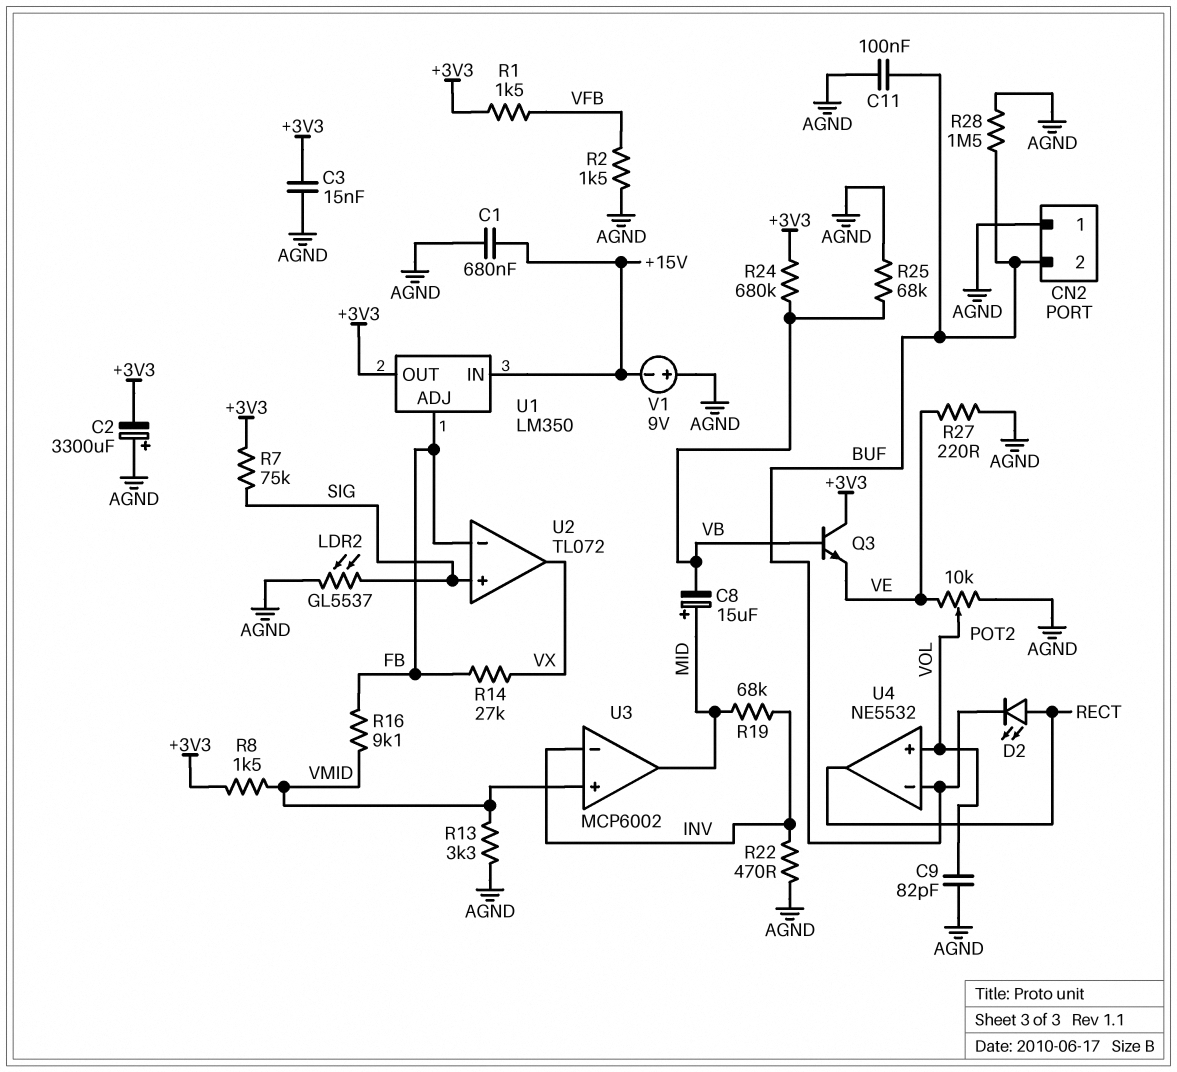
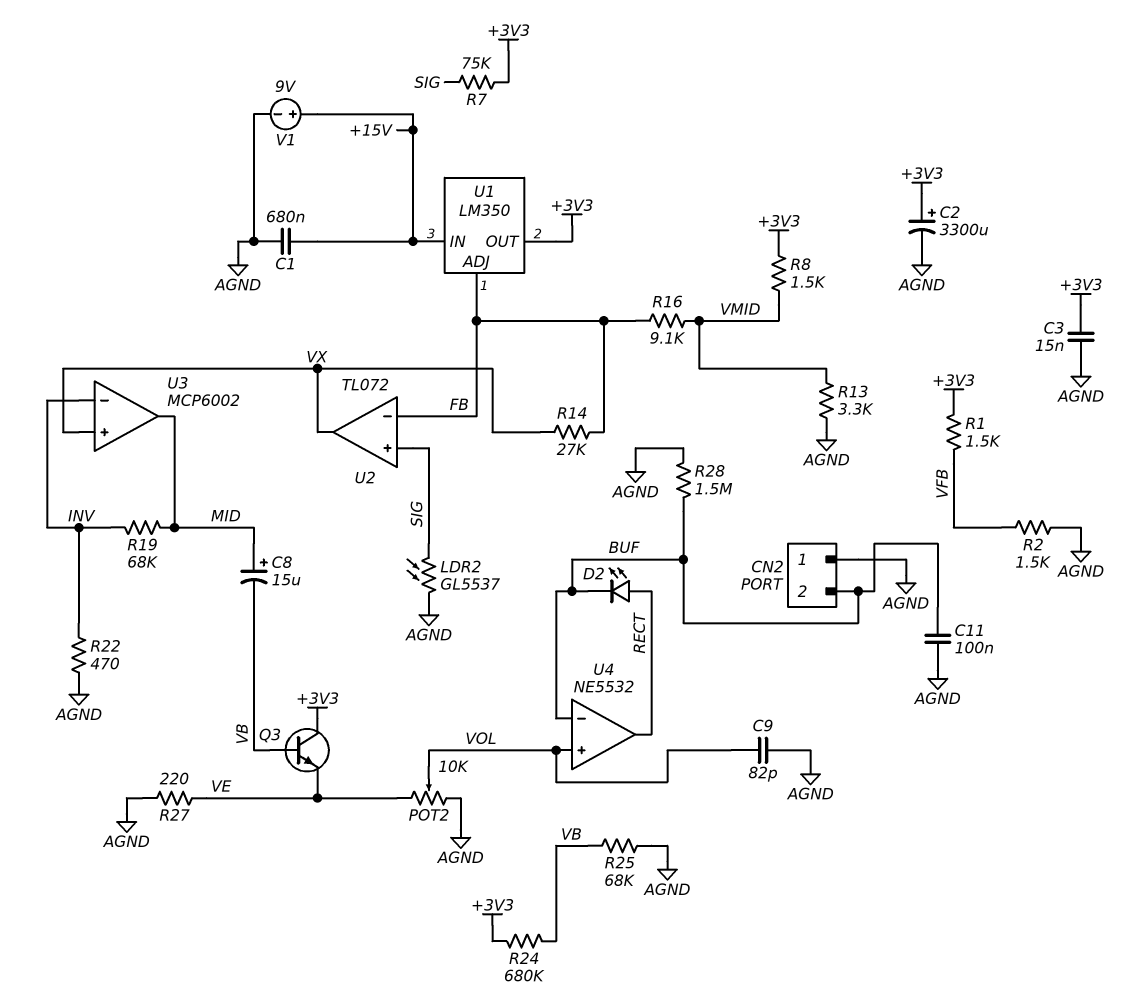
C2: 3300uF (plus AGND, minus +3V3) -> 3300uF (plus +3V3, minus AGND)
U3 pin in+: VMID -> VX
V1: 9V (plus AGND, minus +15V) -> 9V (plus +15V, minus AGND)

